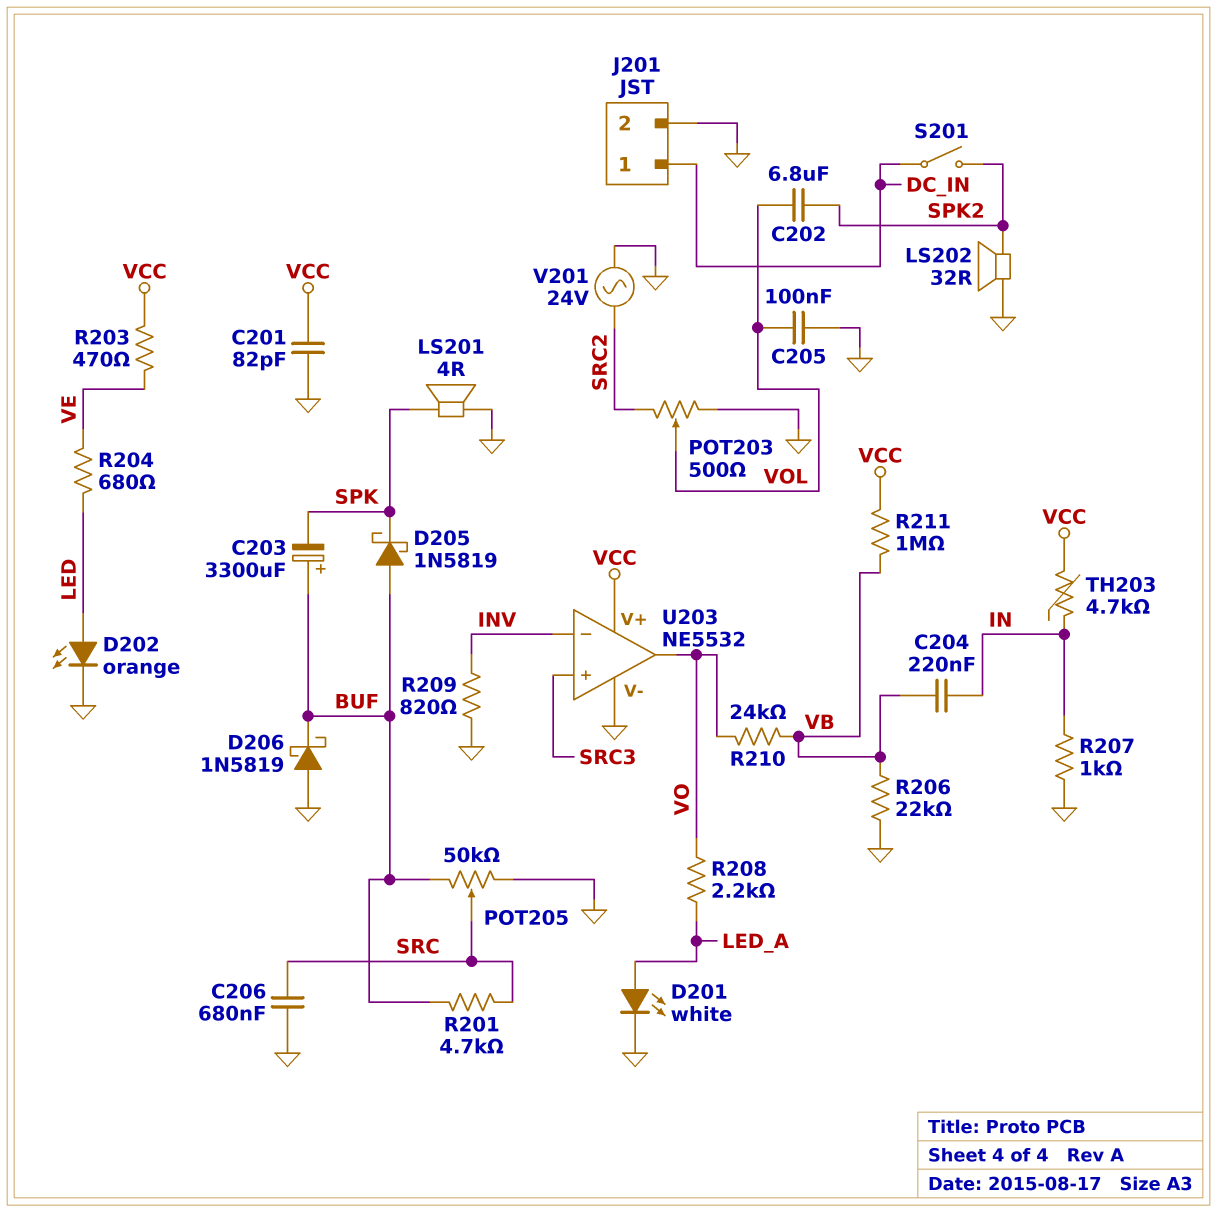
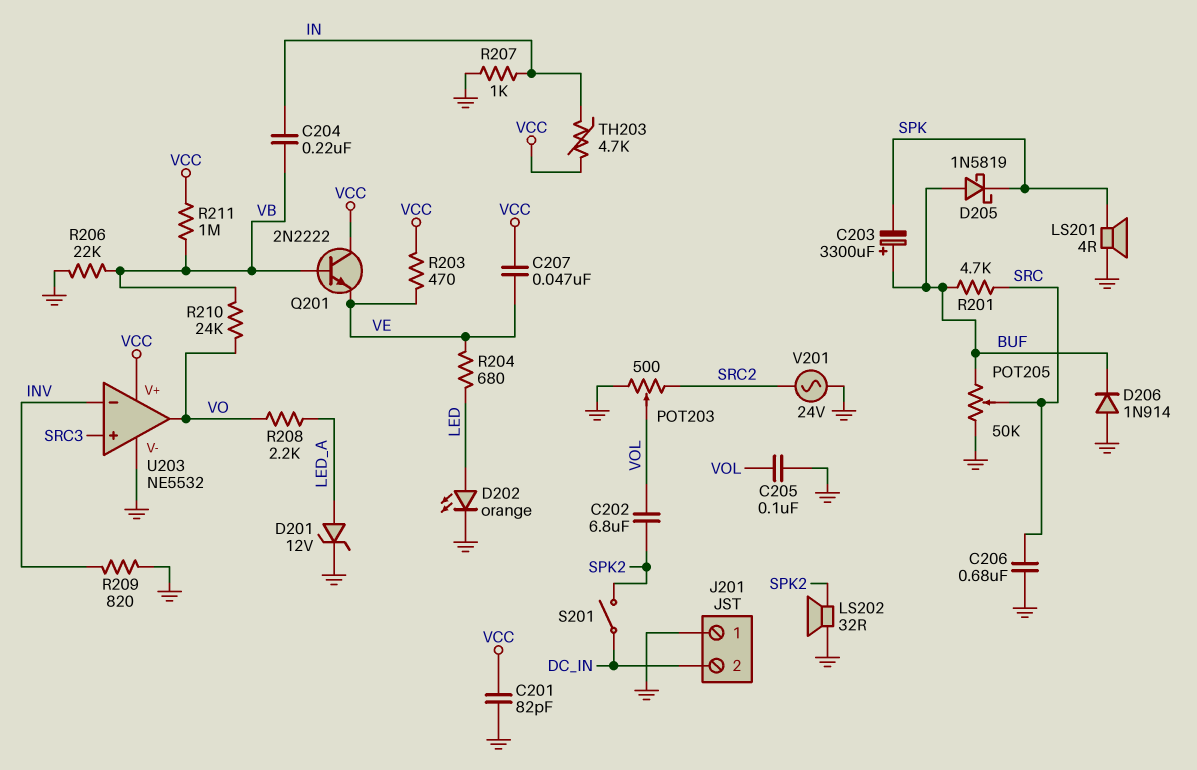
C207: none -> 47nF (VCC, VE)
D201: LED white (A LED_A, K GND) -> zener 12V (A LED_A, K GND)
D206: schottky 1N5819 (A GND, K BUF) -> diode 1N914 (A GND, K BUF)
J201 pin 1: DC_IN -> GND
J201 pin 2: GND -> DC_IN
Q201: none -> NPN 2N2222 (B VB, C VCC, E VE)

